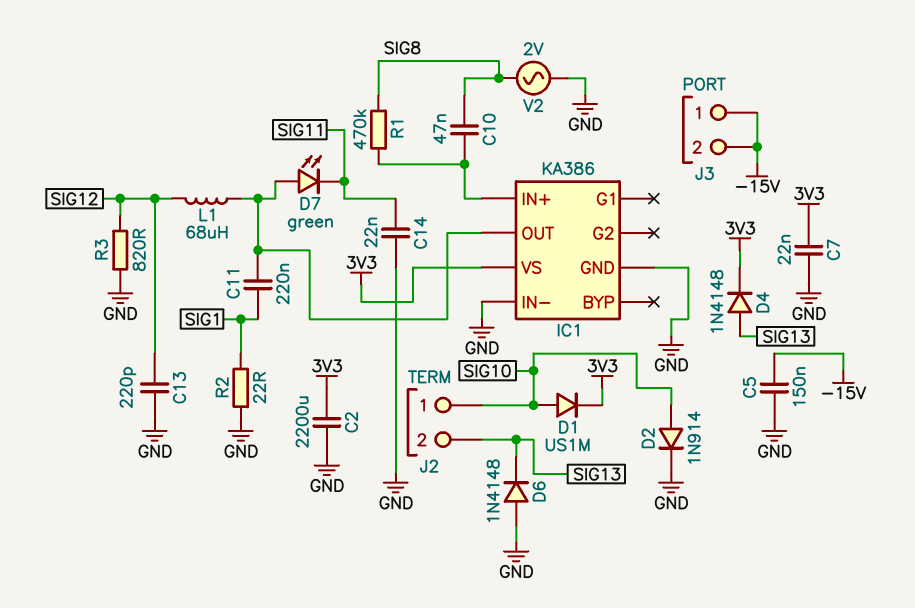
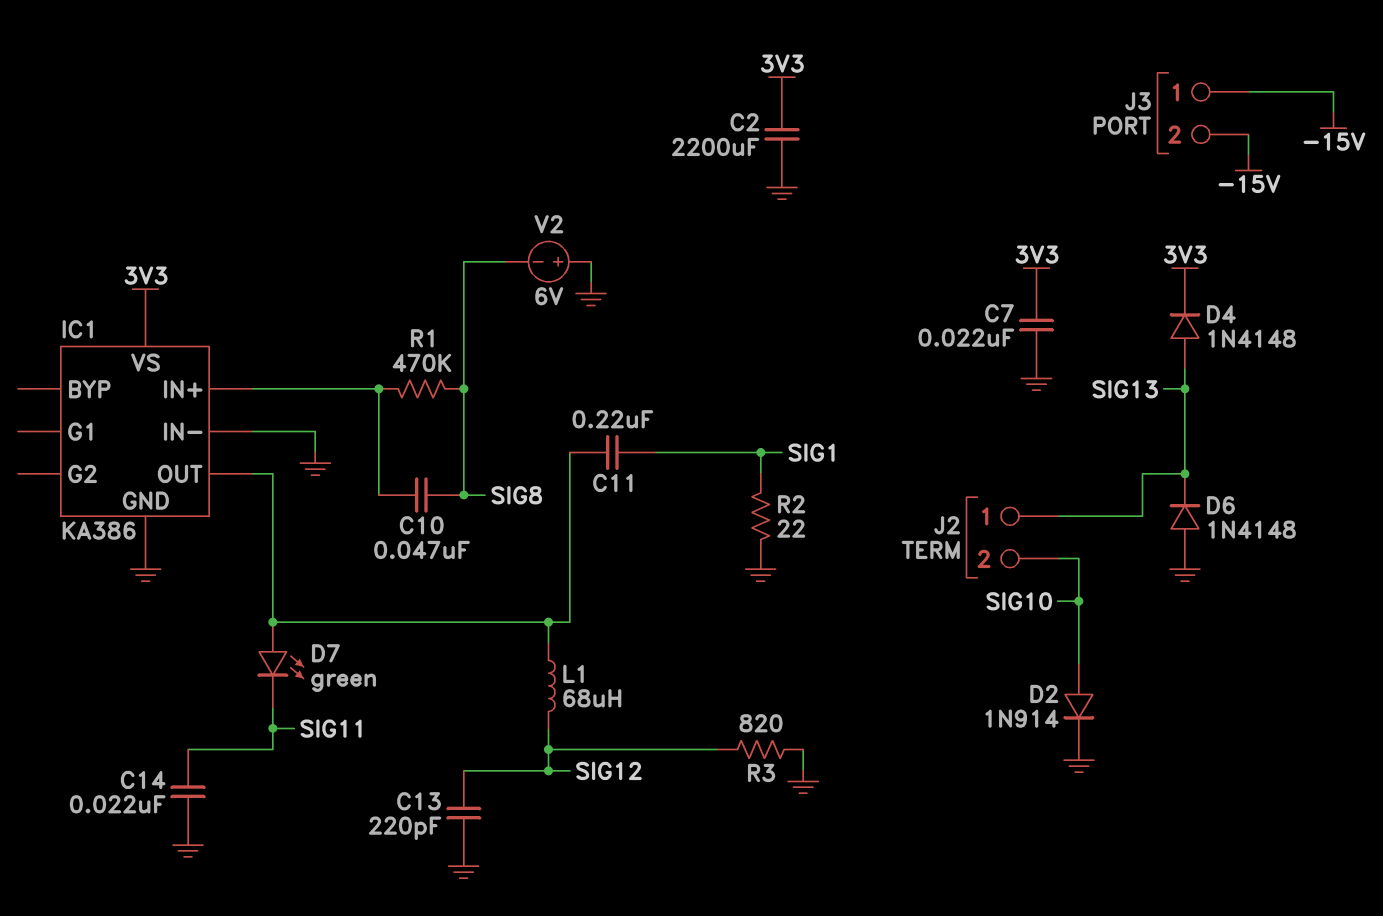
C5: 150nF (-15V, GND) -> none
D1: diode US1M (A SIG10, K 3V3) -> none
J2 pin 1: SIG10 -> SIG13
J2 pin 2: SIG13 -> SIG10
V2: AC 2V (GND, SIG8) -> 6V (plus GND, minus SIG8)

